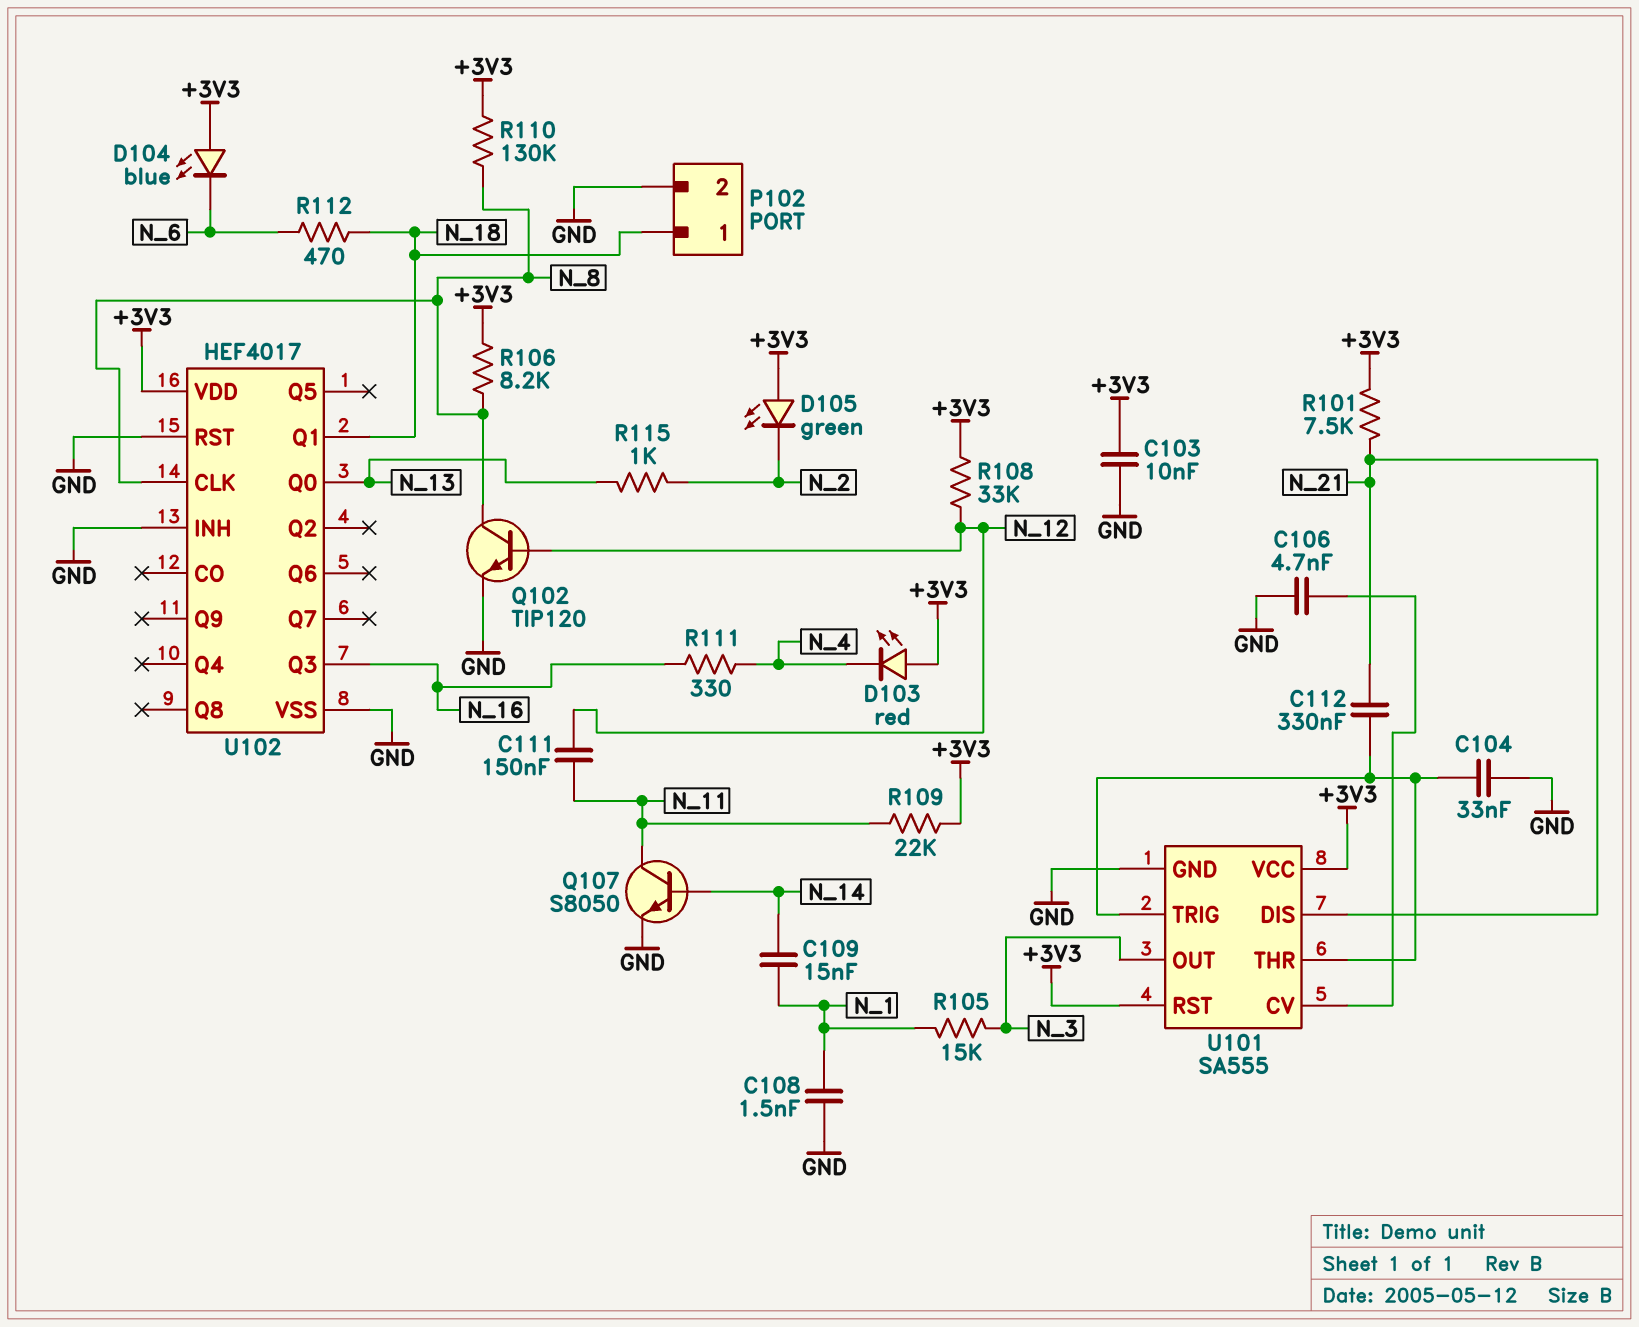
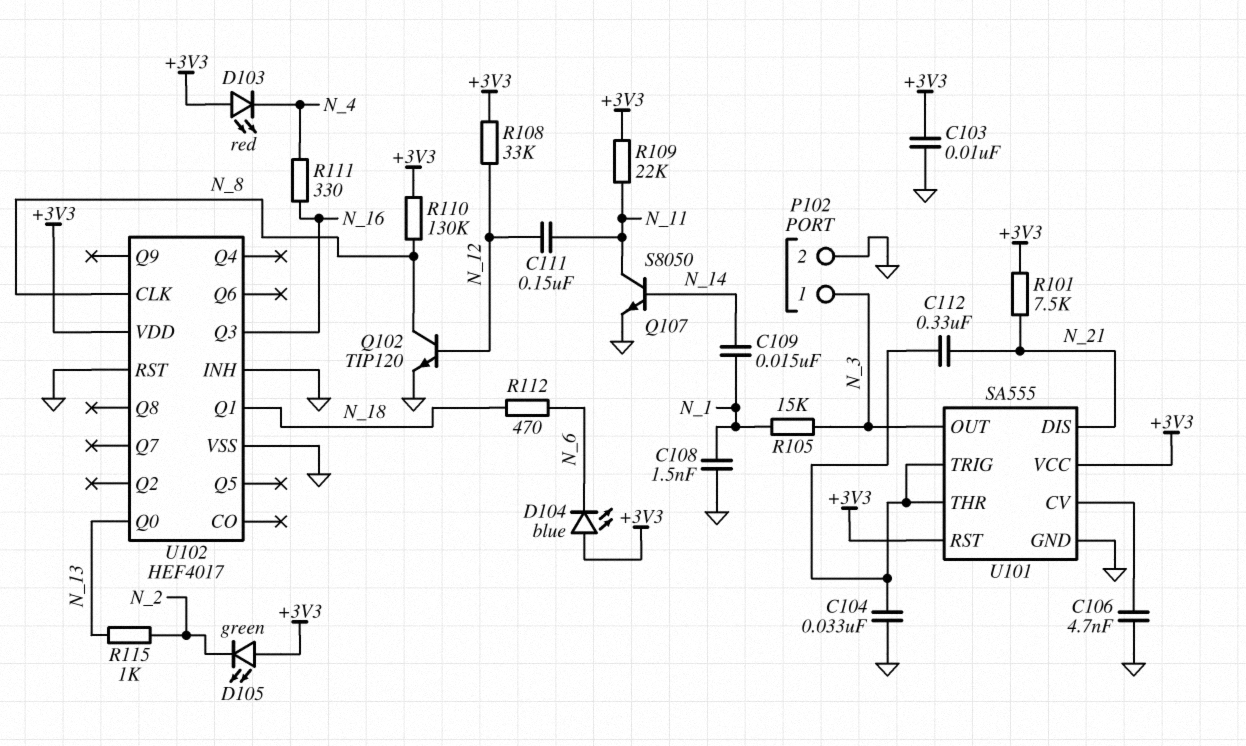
P102 pin 1: N_18 -> N_3
R106: 8.2k (+3V3, N_8) -> none

